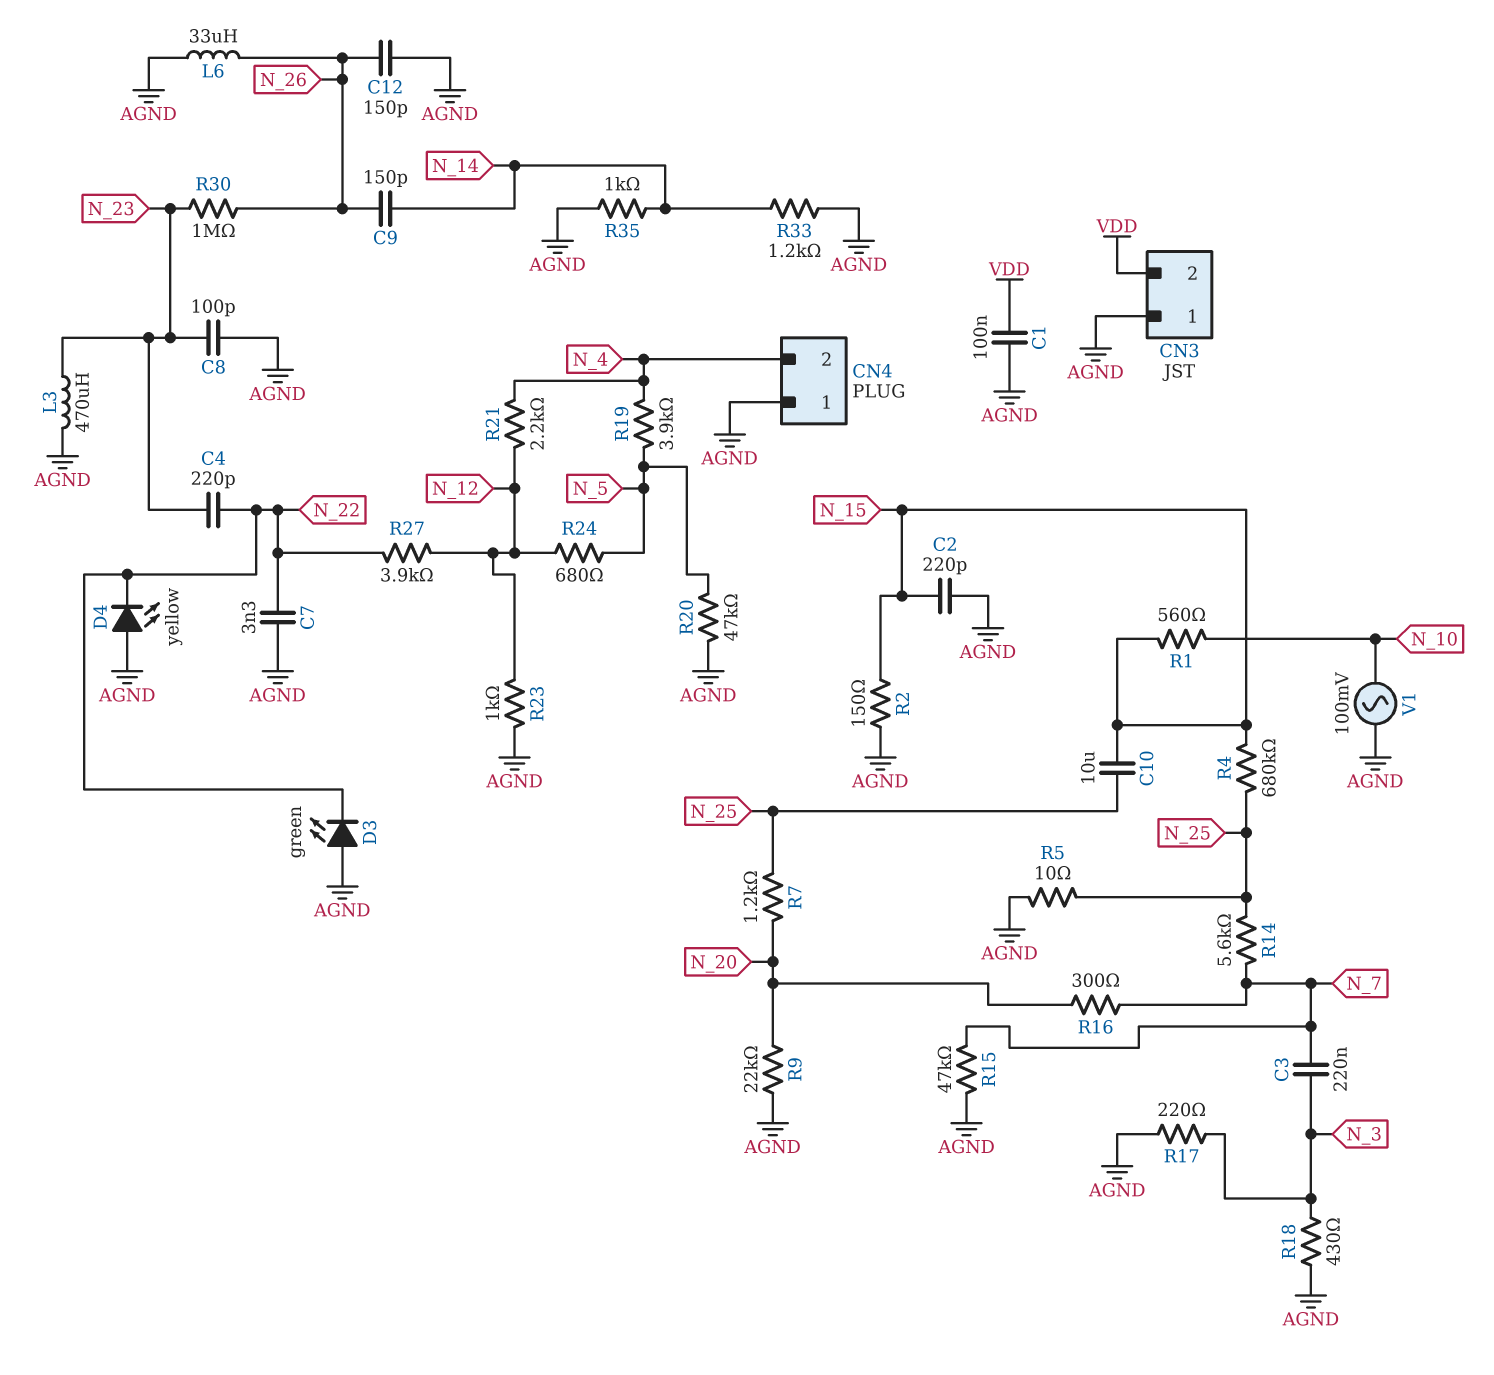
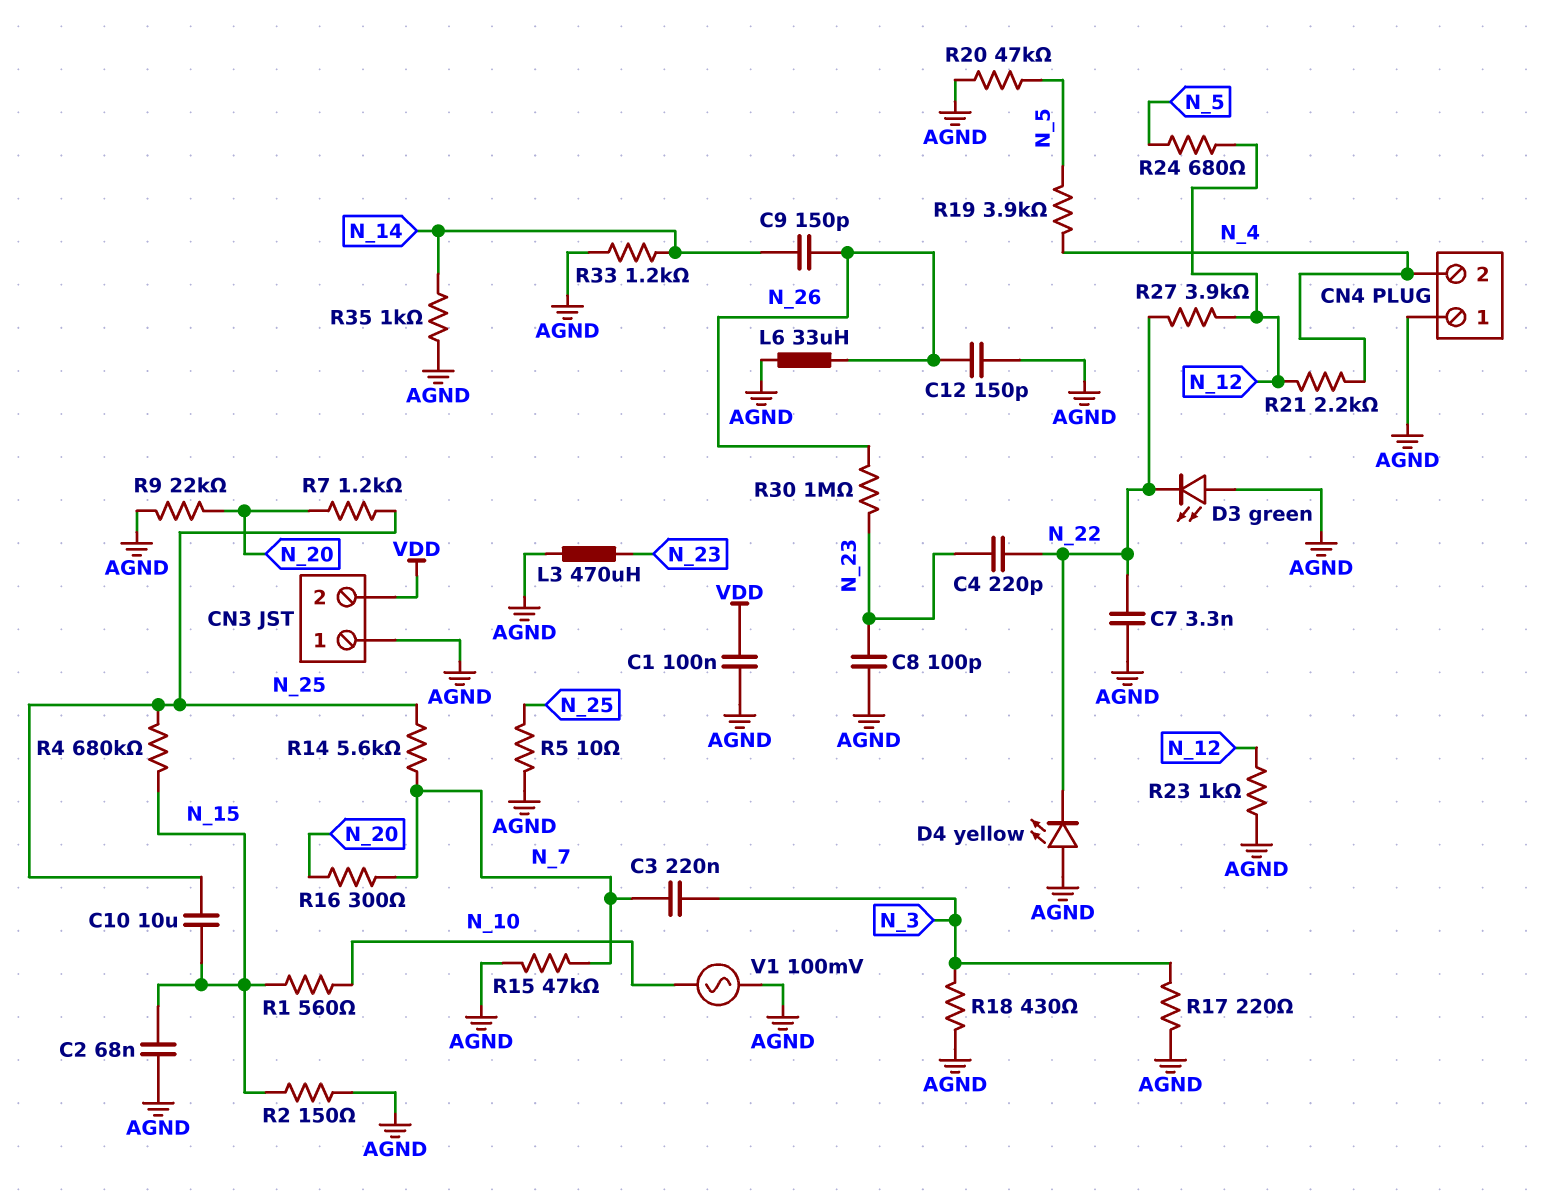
C2: 220pF (AGND, N_15) -> 68nF (AGND, N_15)

